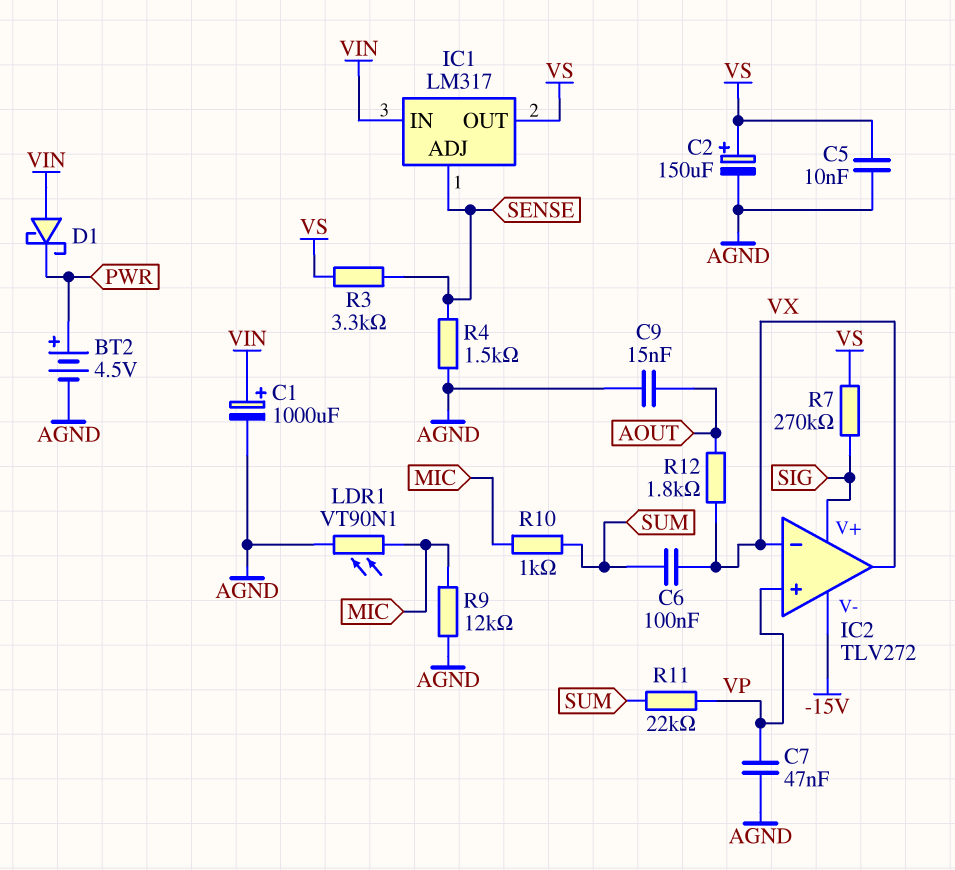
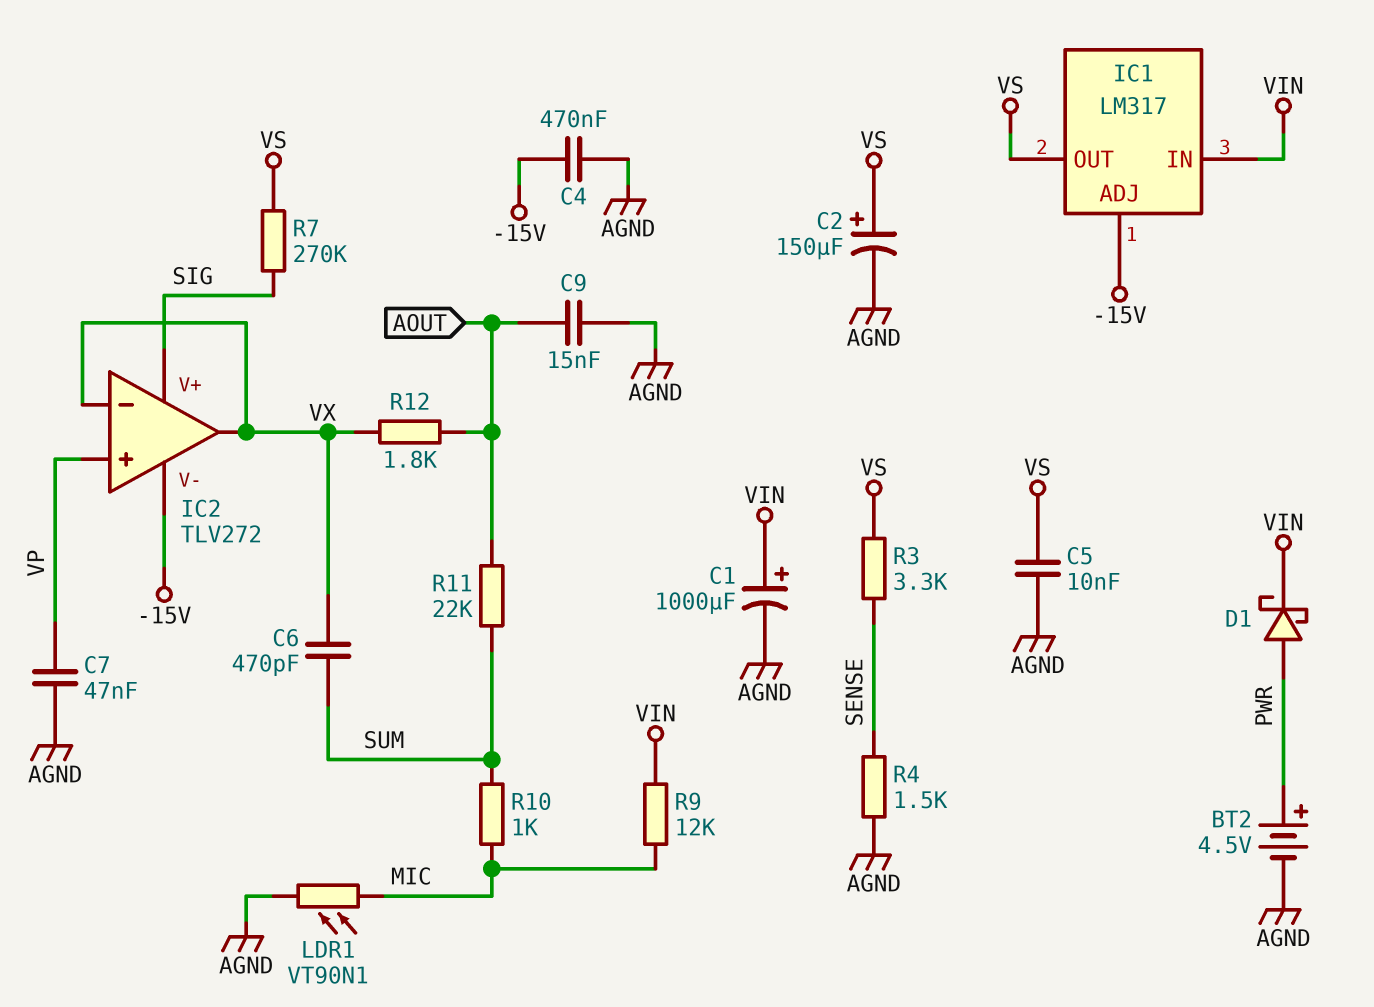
C4: none -> 470nF (-15V, AGND)
C6: 100nF (SUM, VX) -> 470pF (SUM, VX)
D1: schottky (A VIN, K PWR) -> schottky (A PWR, K VIN)
IC1 pin ADJ: SENSE -> -15V
R9: 12k (AGND, MIC) -> 12k (MIC, VIN)
R11: 22k (SUM, VP) -> 22k (AOUT, SUM)

